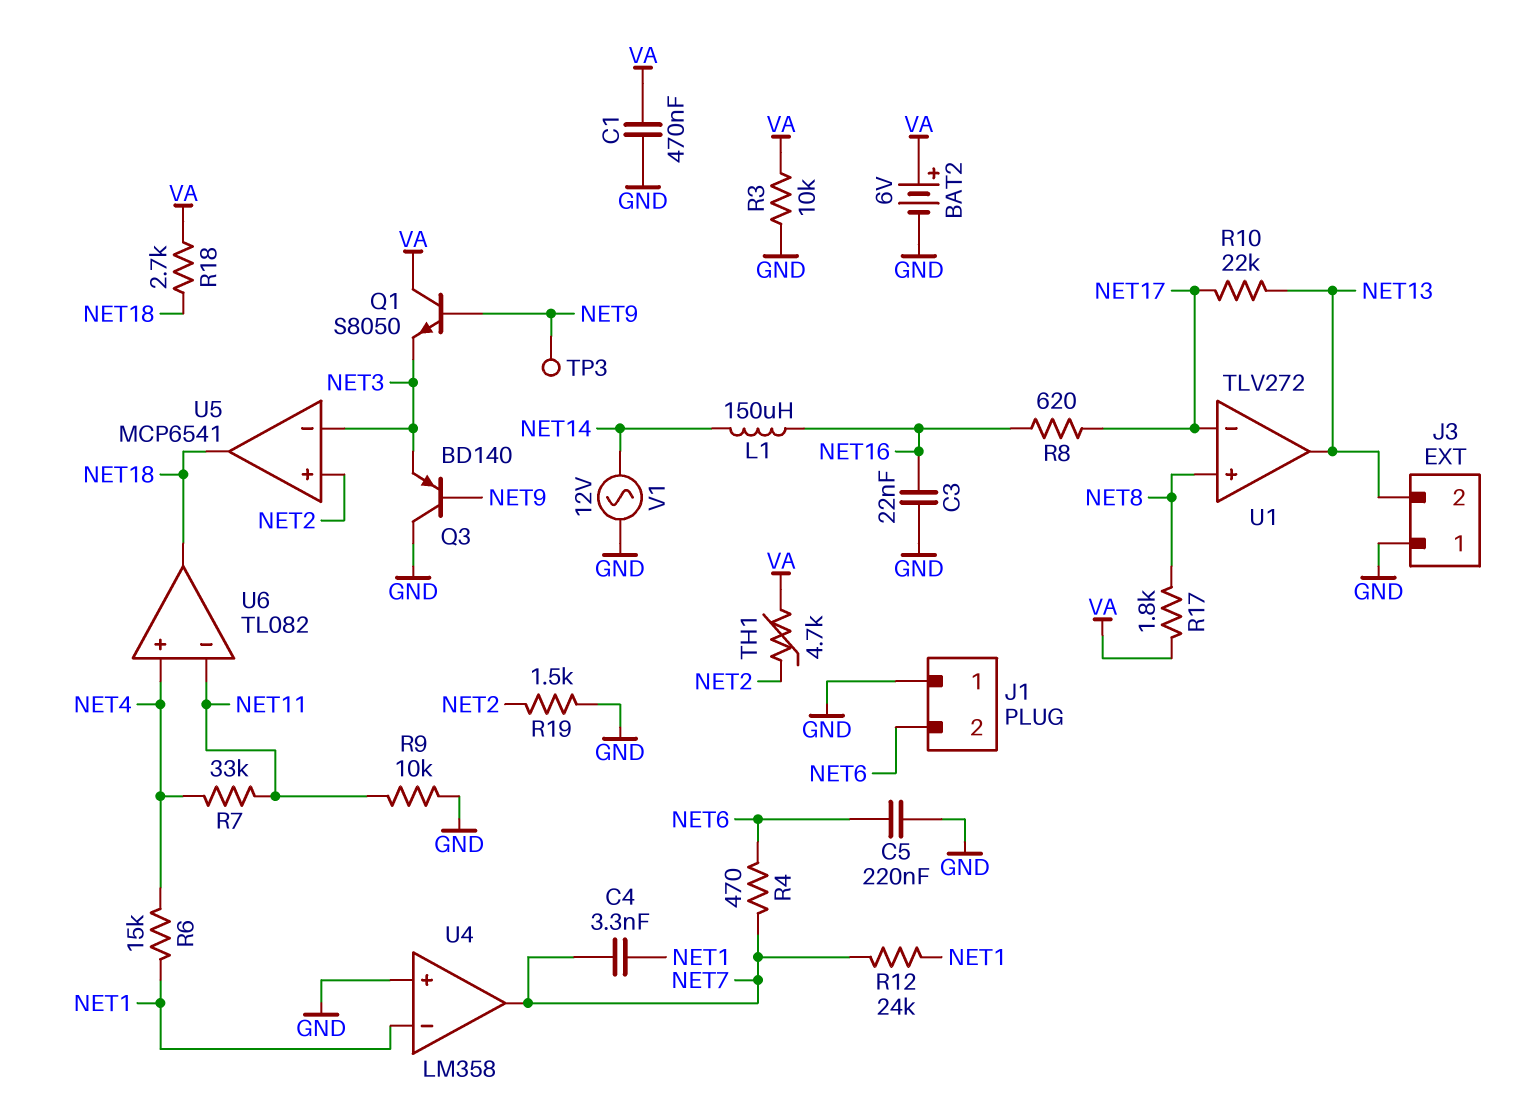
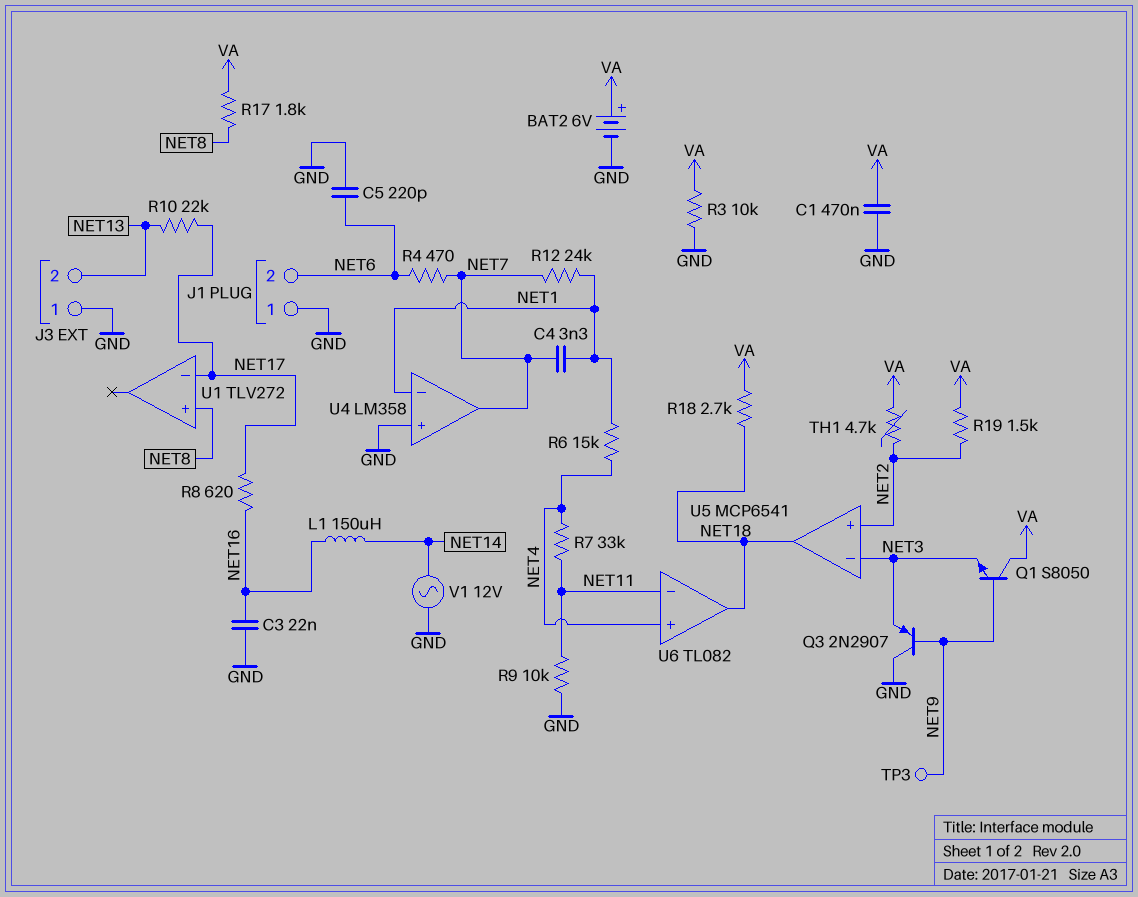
C5: 220nF (GND, NET6) -> 220pF (GND, NET6)
Q3: PNP BD140 (B NET9, C GND, E NET3) -> PNP 2N2907 (B NET9, C GND, E NET3)
R19: 1.5k (GND, NET2) -> 1.5k (NET2, VA)
U1 pin out: NET13 -> none

